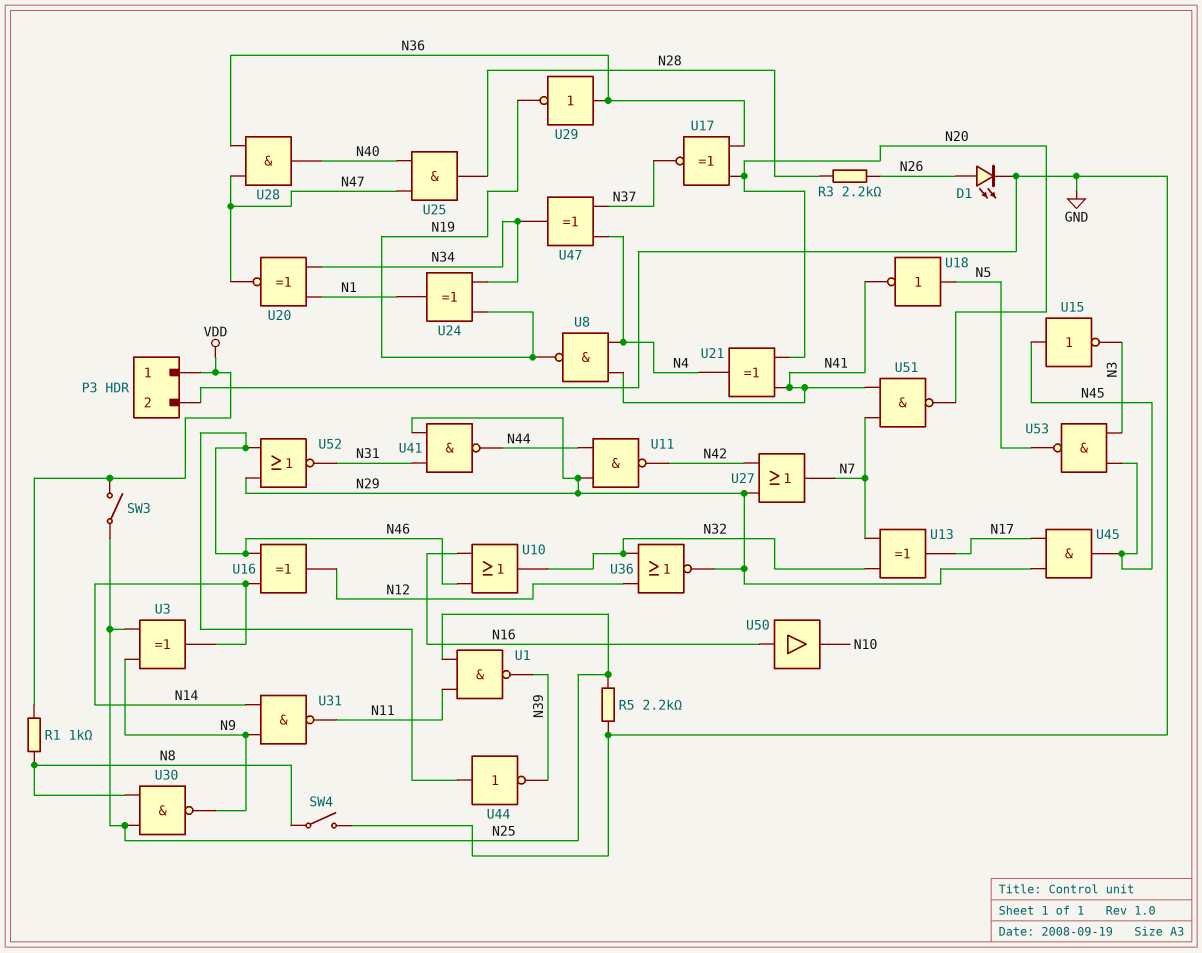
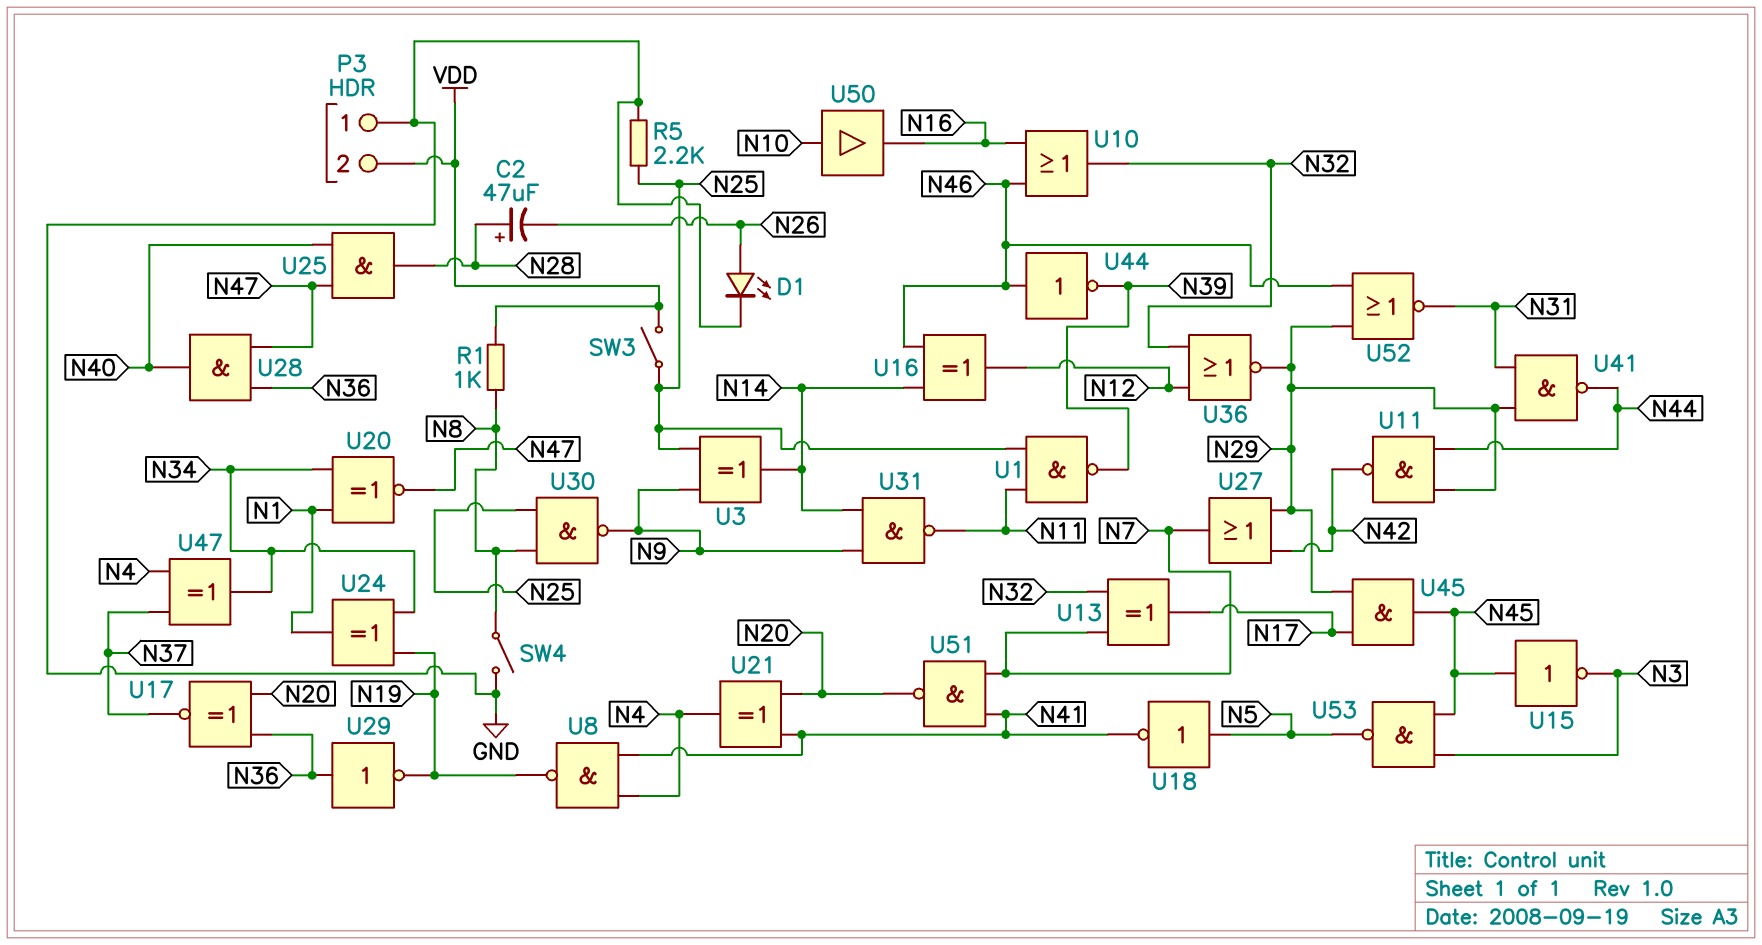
C2: none -> 47uF (plus N28, minus N26)
P3 pin 1: VDD -> GND
P3 pin 2: GND -> VDD
R3: 2.2k (N26, N28) -> none
U50: buffer (in N16, out N10) -> buffer (in N10, out N16)

